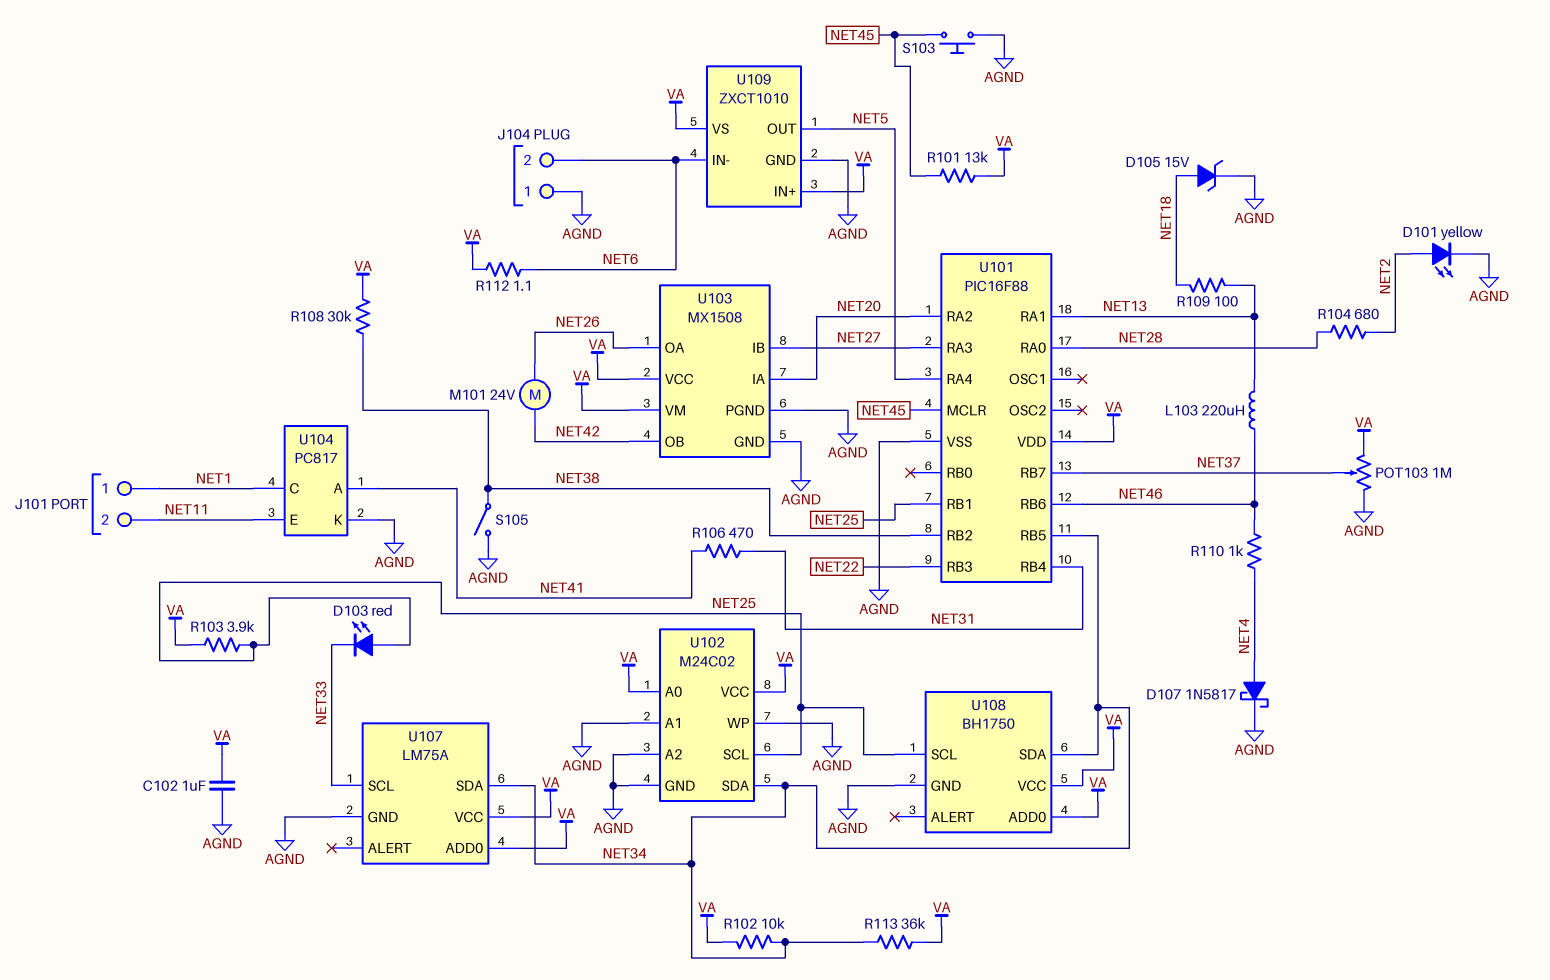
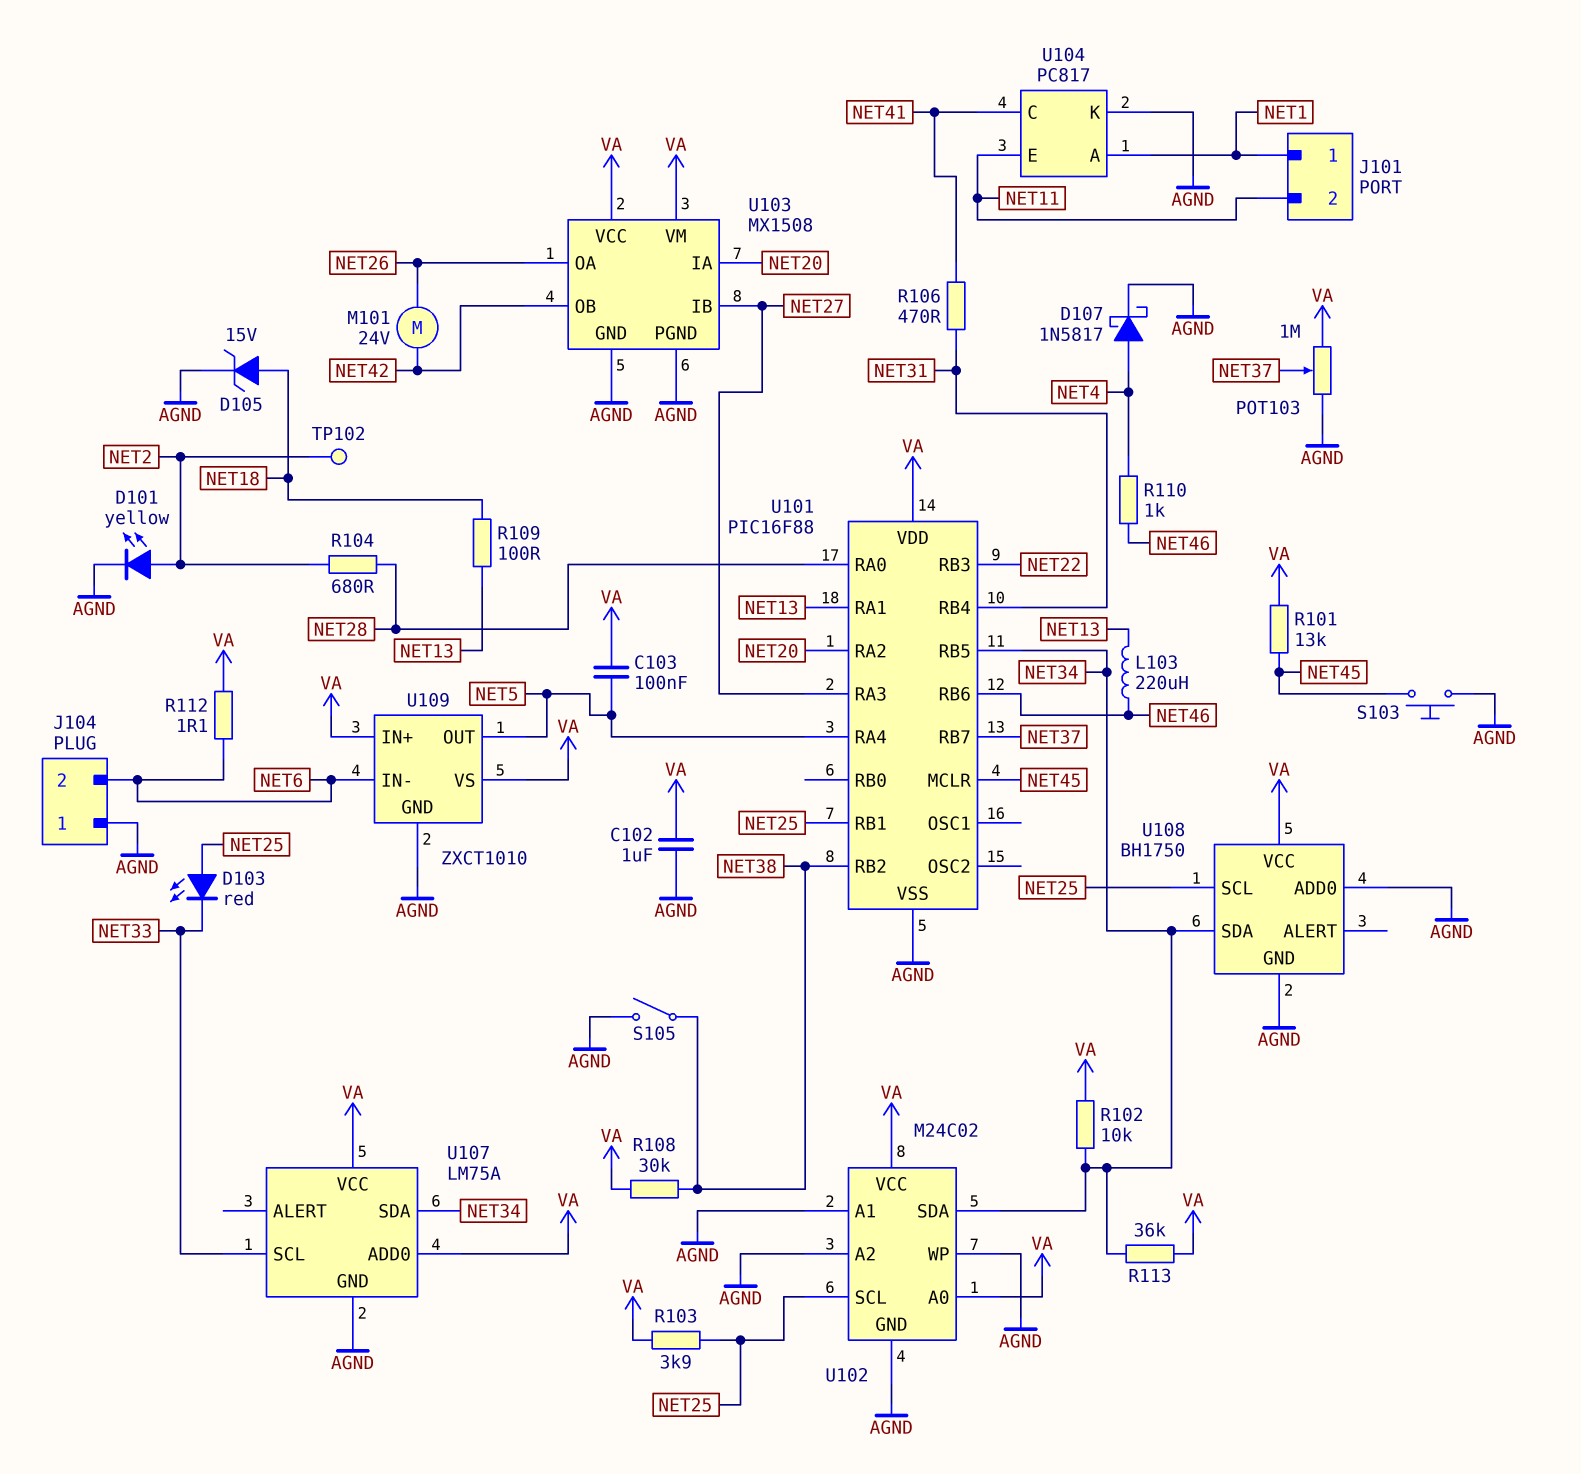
C103: none -> 100nF (NET5, VA)
TP102: none -> test point (NET2)
U104 pin A: NET41 -> NET1
U104 pin C: NET1 -> NET41
U108 pin ADD0: VA -> AGND

